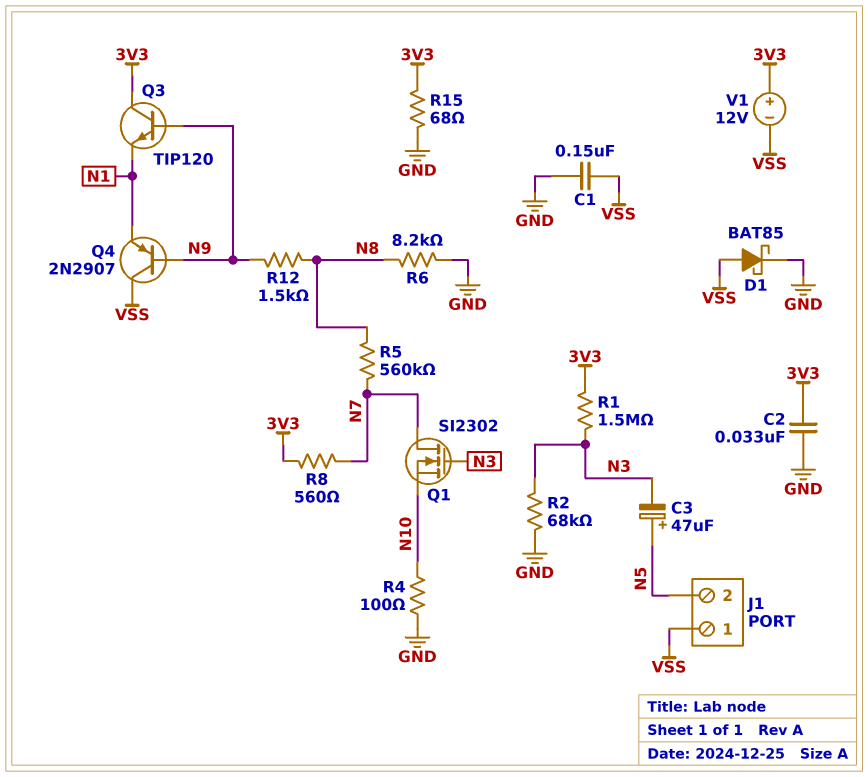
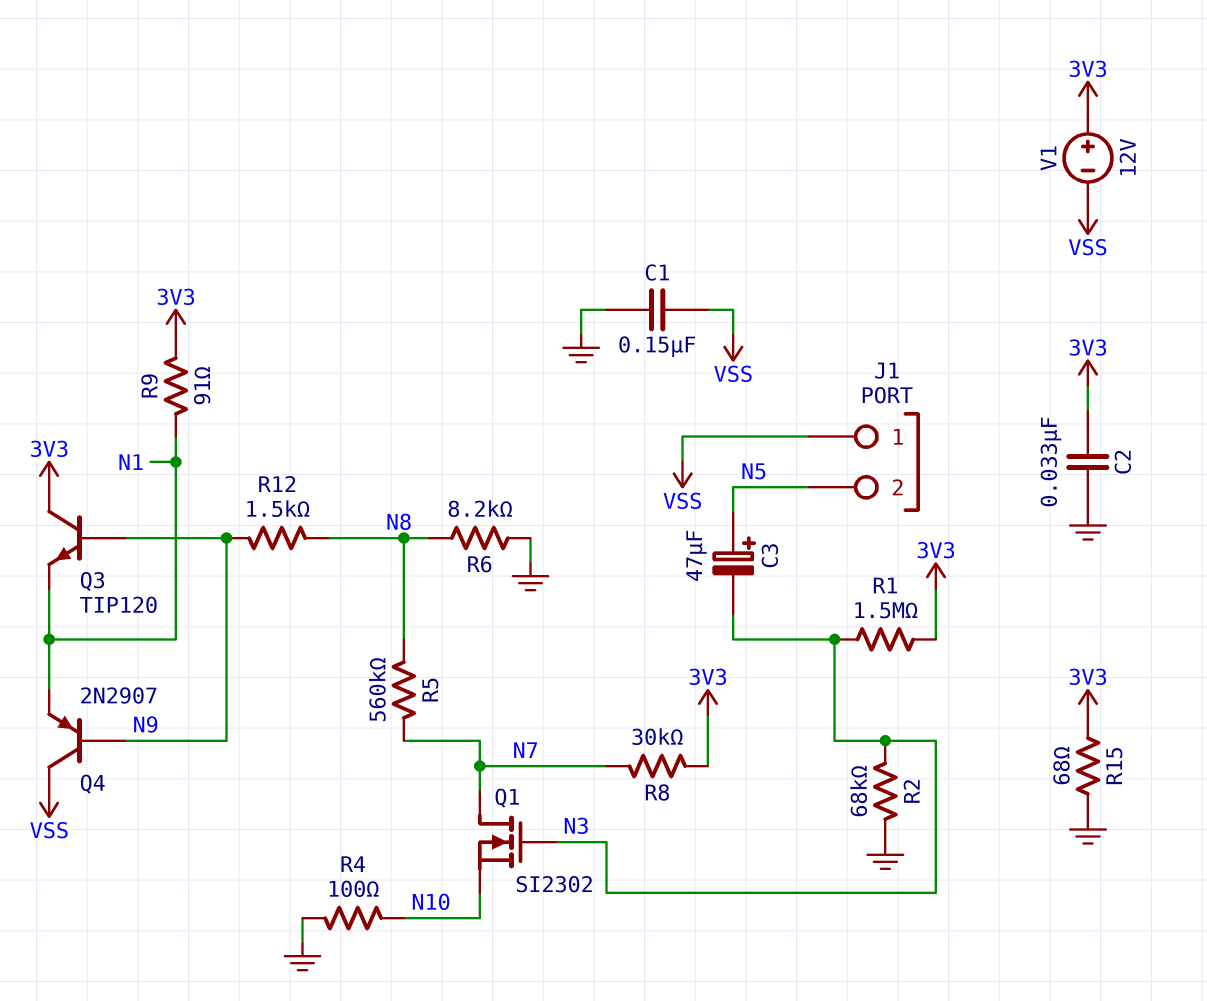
D1: schottky BAT85 (A VSS, K GND) -> none
R8: 560 (3V3, N7) -> 30k (3V3, N7)
R9: none -> 91 (3V3, N1)

